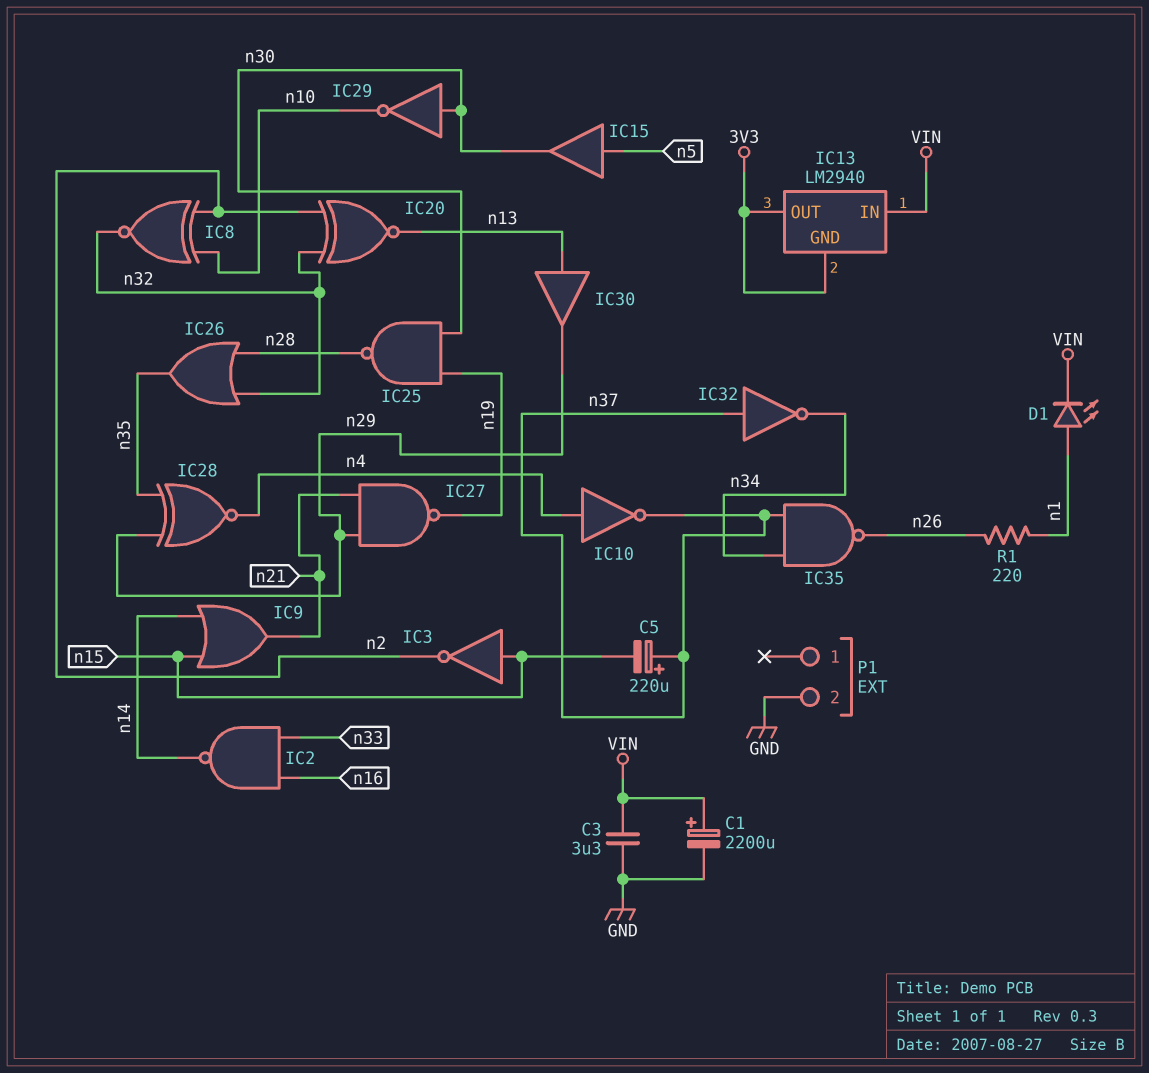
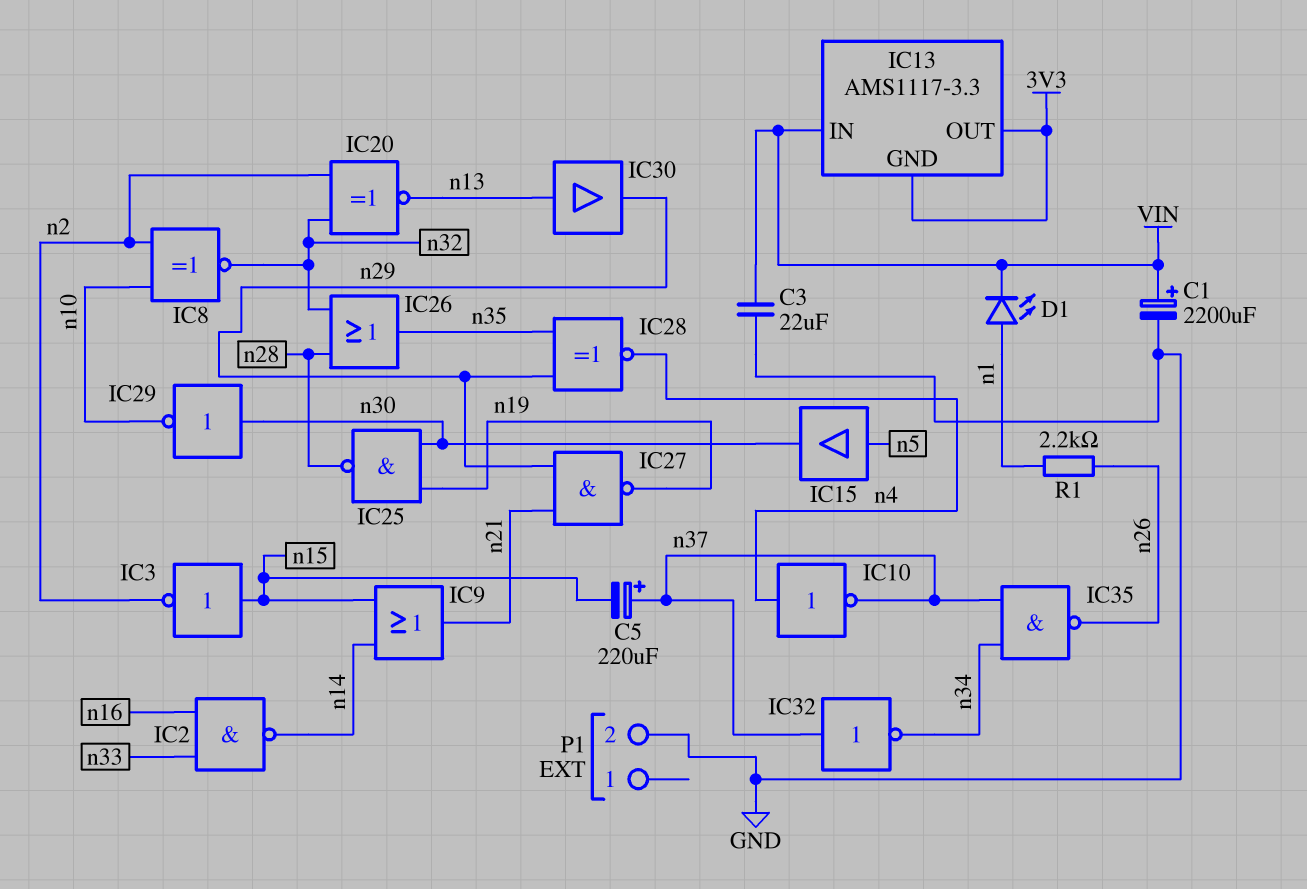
C3: 3.3uF (GND, VIN) -> 22uF (GND, VIN)
IC13: LM2940 -> AMS1117-3.3
R1: 220 (n1, n26) -> 2.2k (n1, n26)

